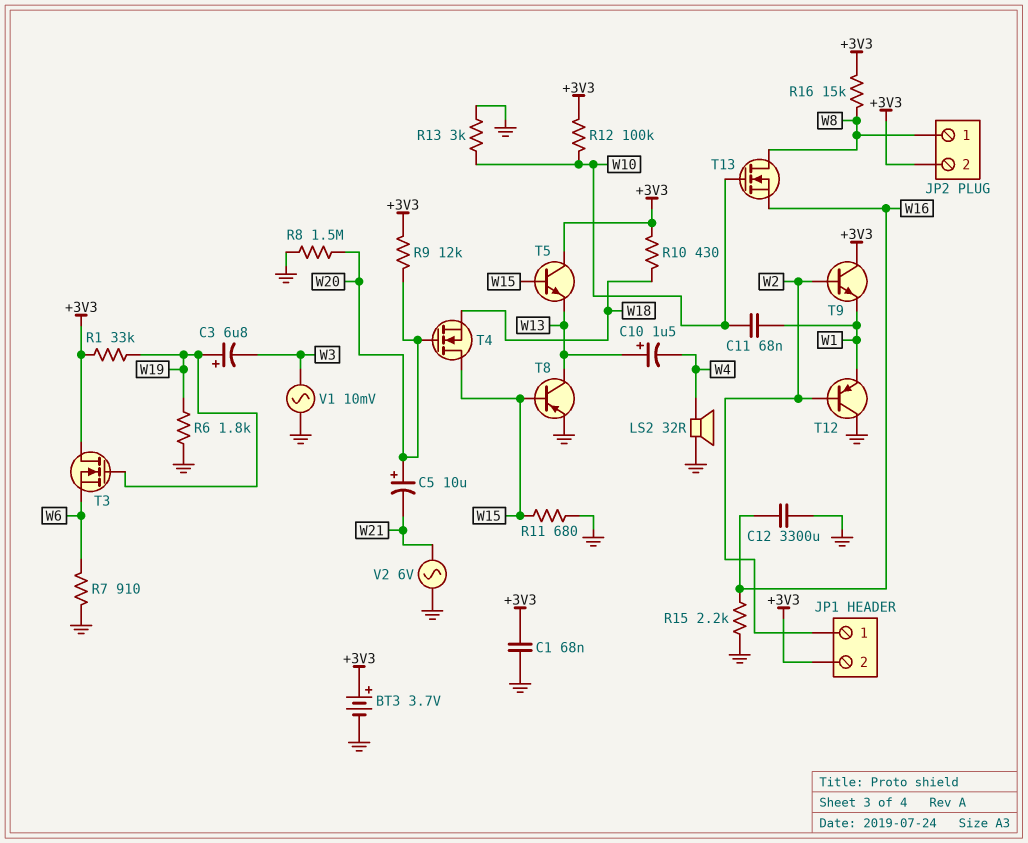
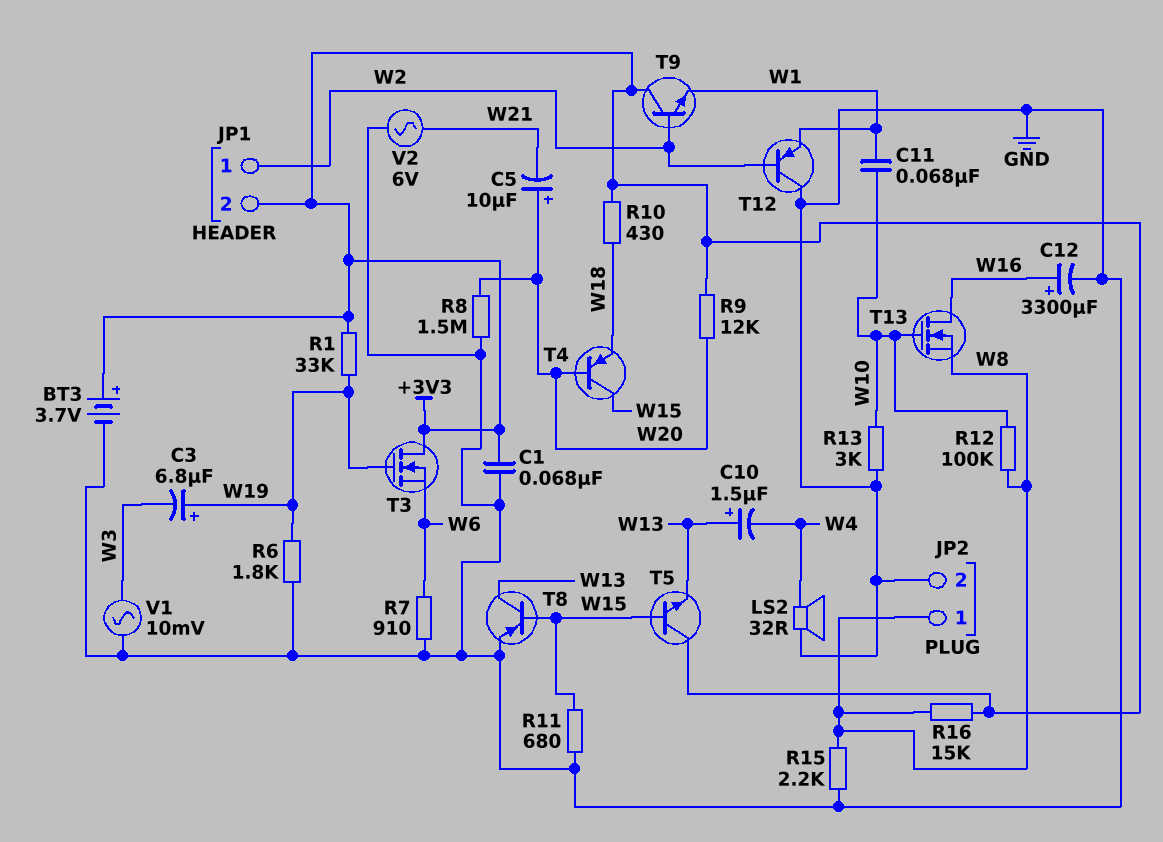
C12: 3300uF (GND, W16) -> 3300uF (plus W16, minus GND)
JP2 pin 2: +3V3 -> GND
R12: 100k (+3V3, W10) -> 100k (W8, W10)
R15: 2.2k (GND, W16) -> 2.2k (GND, W8)
T4: NMOS (G W20, D W15, S W18) -> PNP (B W20, C W15, E W18)
T13: NMOS (G W10, D W8, S W16) -> NMOS (G W10, D W16, S W8)

